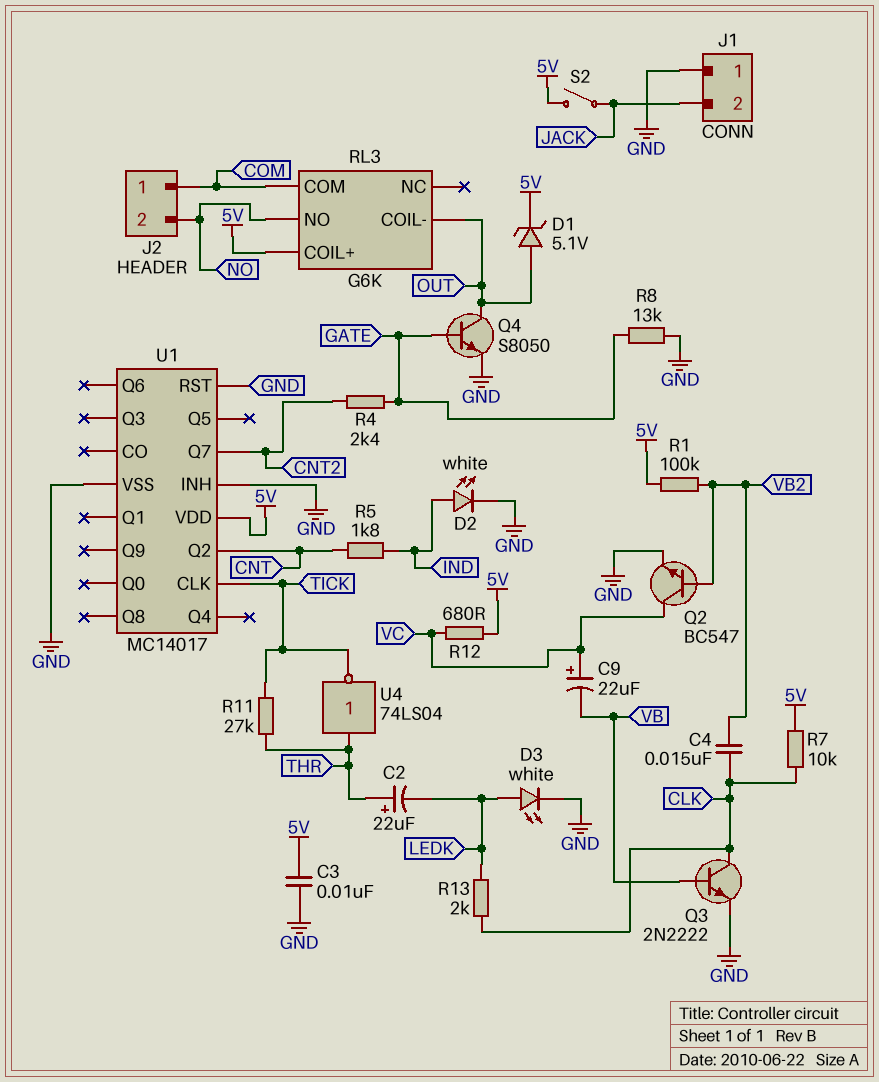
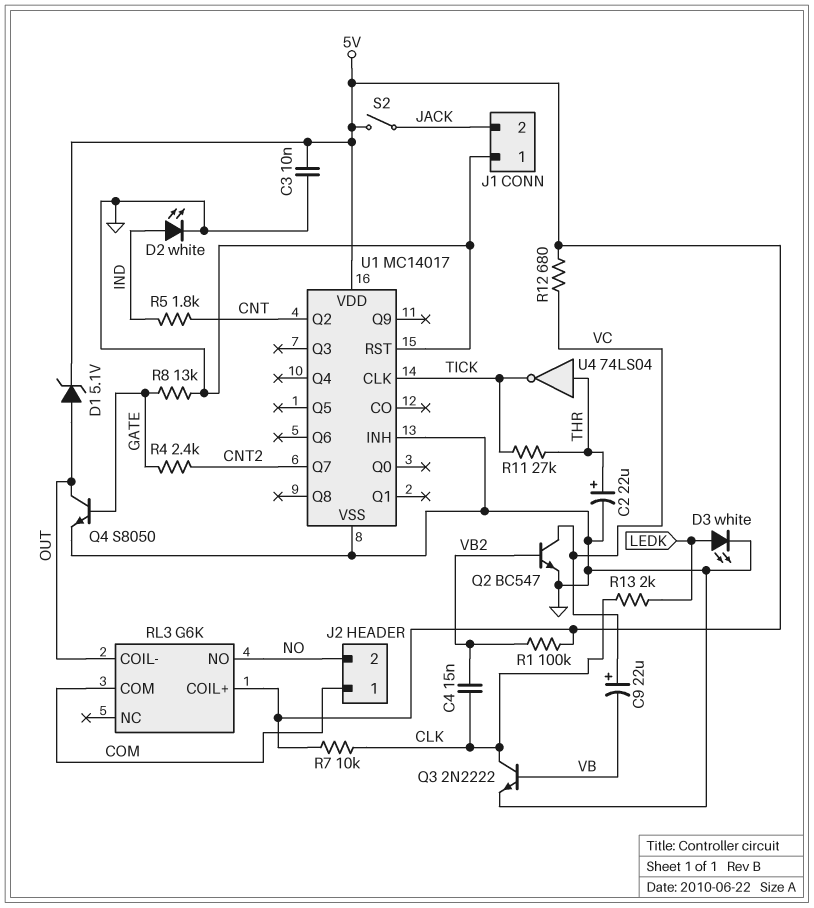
C2: 22uF (plus THR, minus LEDK) -> 22uF (plus THR, minus GND)

